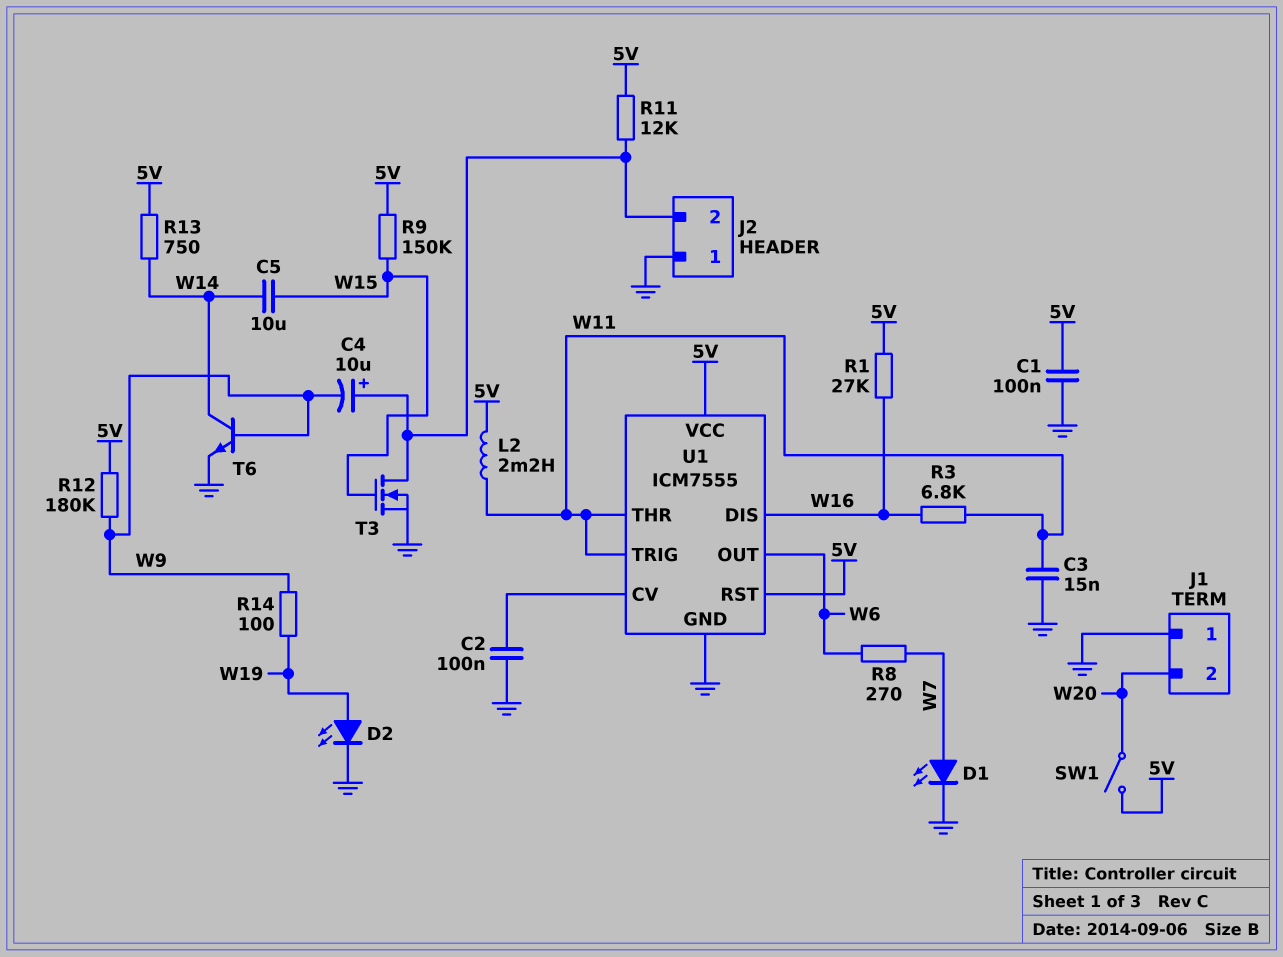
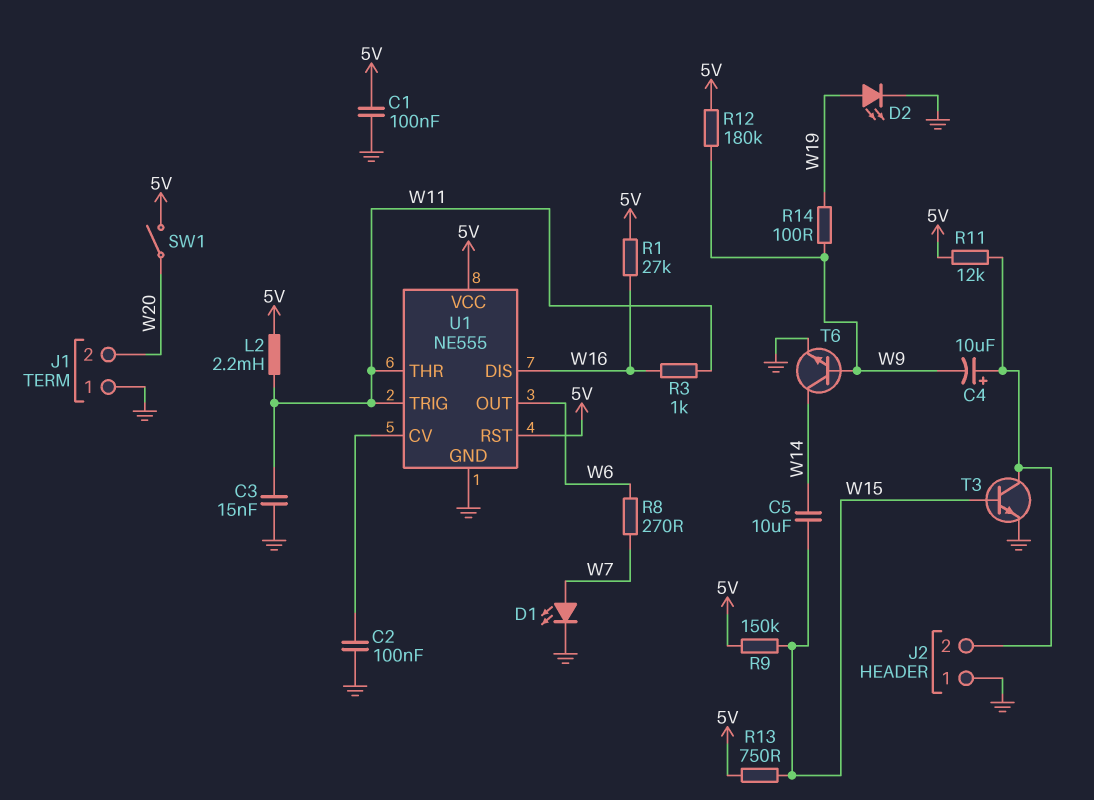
R3: 6.8k (W11, W16) -> 1k (W11, W16)
R13: 750 (5V, W14) -> 750 (5V, W15)
T3: NMOS (G W15, D J2/2, S GND) -> NPN (B W15, C J2/2, E GND)
U1: ICM7555 -> NE555

